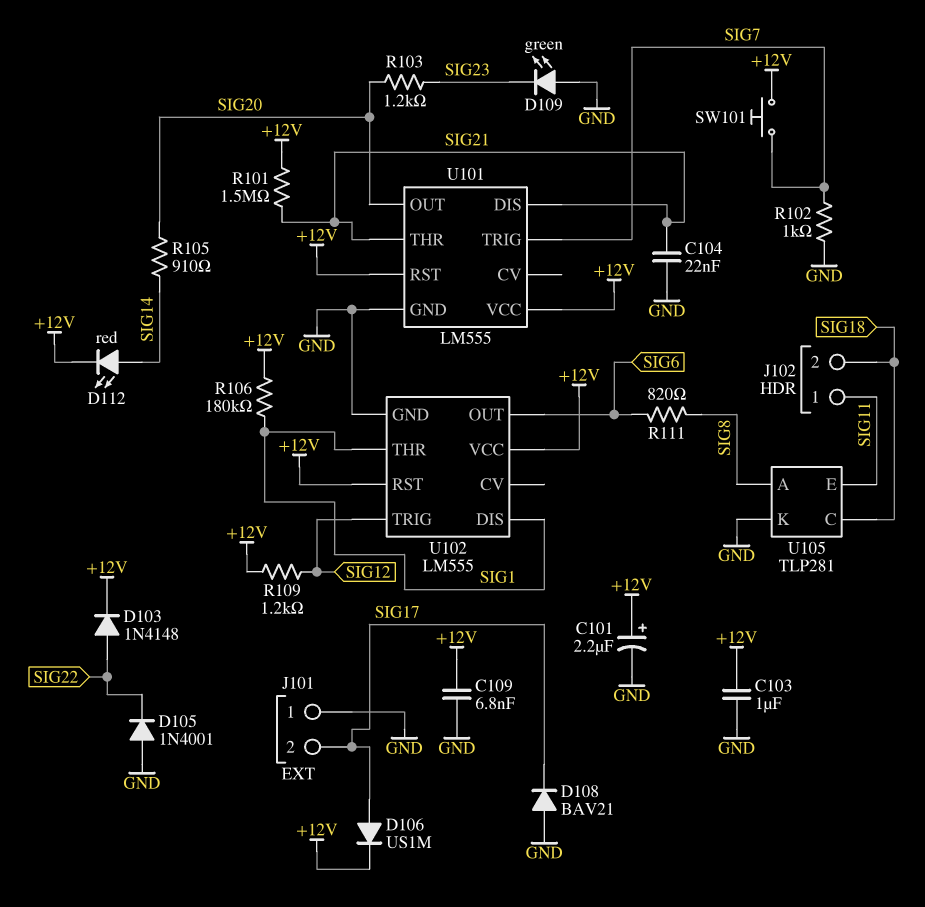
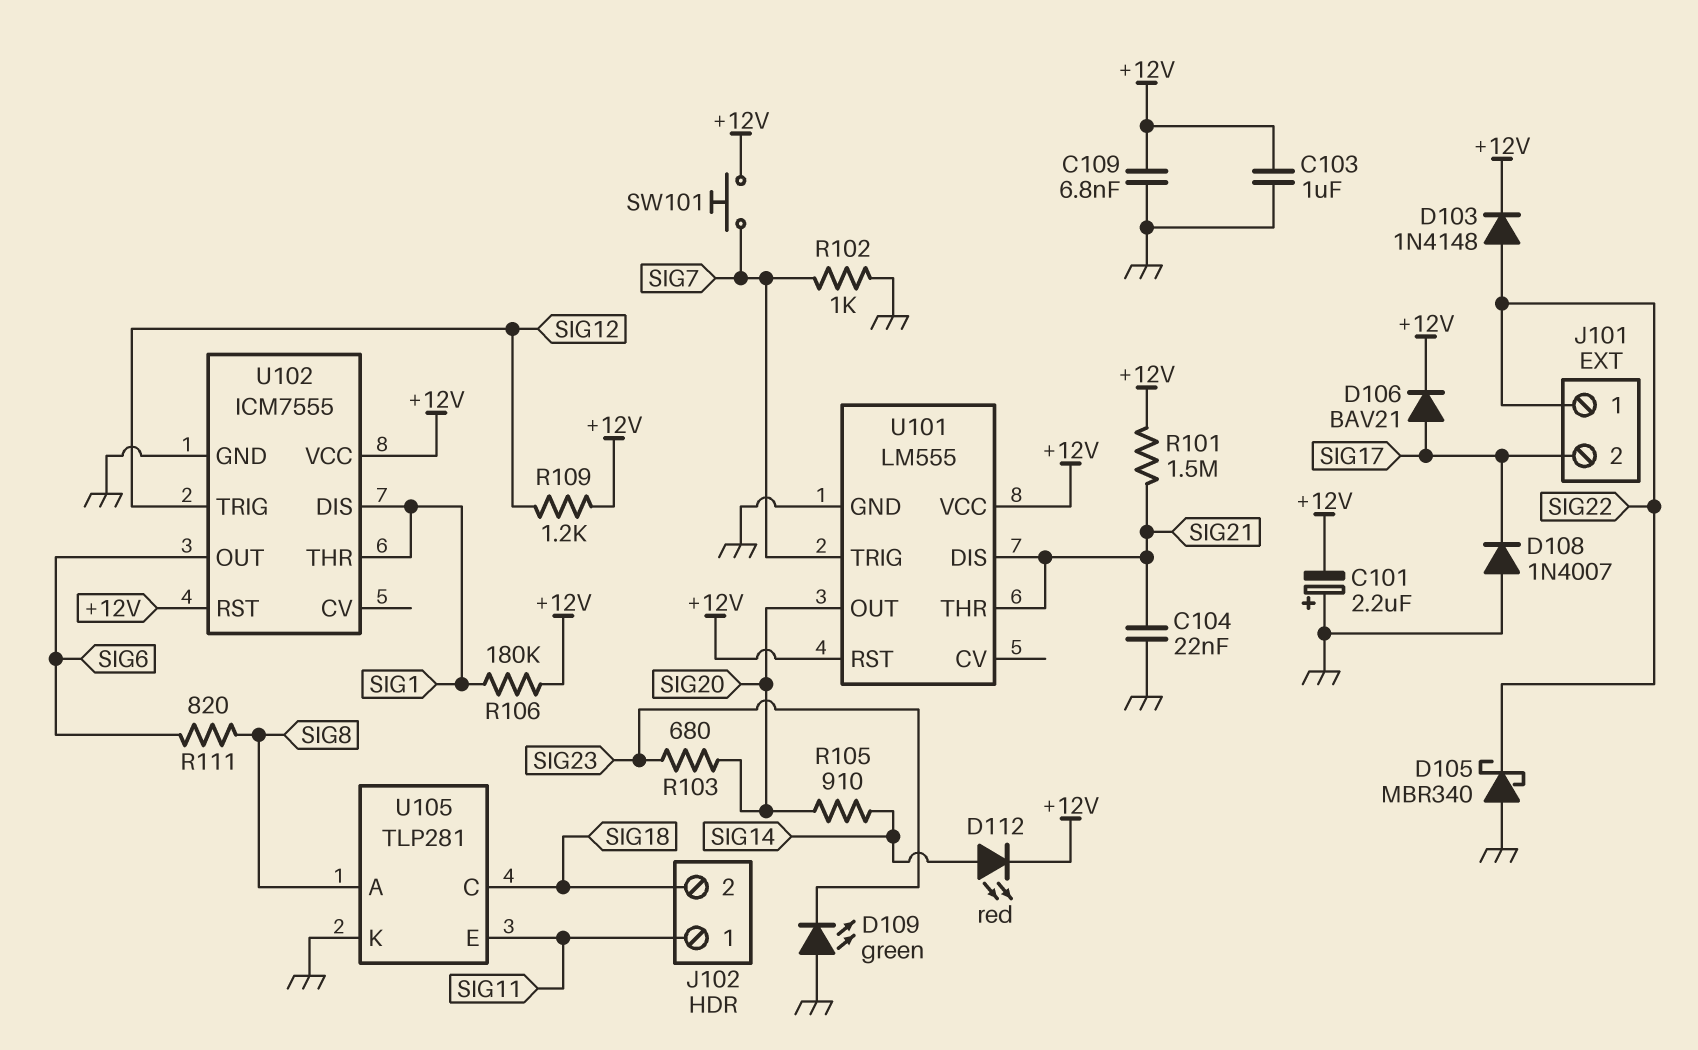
C101: 2.2uF (plus +12V, minus GND) -> 2.2uF (plus GND, minus +12V)
D105: diode 1N4001 (A GND, K SIG22) -> schottky MBR340 (A GND, K SIG22)
D106: diode US1M (A SIG17, K +12V) -> diode BAV21 (A SIG17, K +12V)
D108: diode BAV21 (A GND, K SIG17) -> diode 1N4007 (A GND, K SIG17)
J101 pin 1: GND -> SIG22
R103: 1.2k (SIG20, SIG23) -> 680 (SIG20, SIG23)
U102: LM555 -> ICM7555

